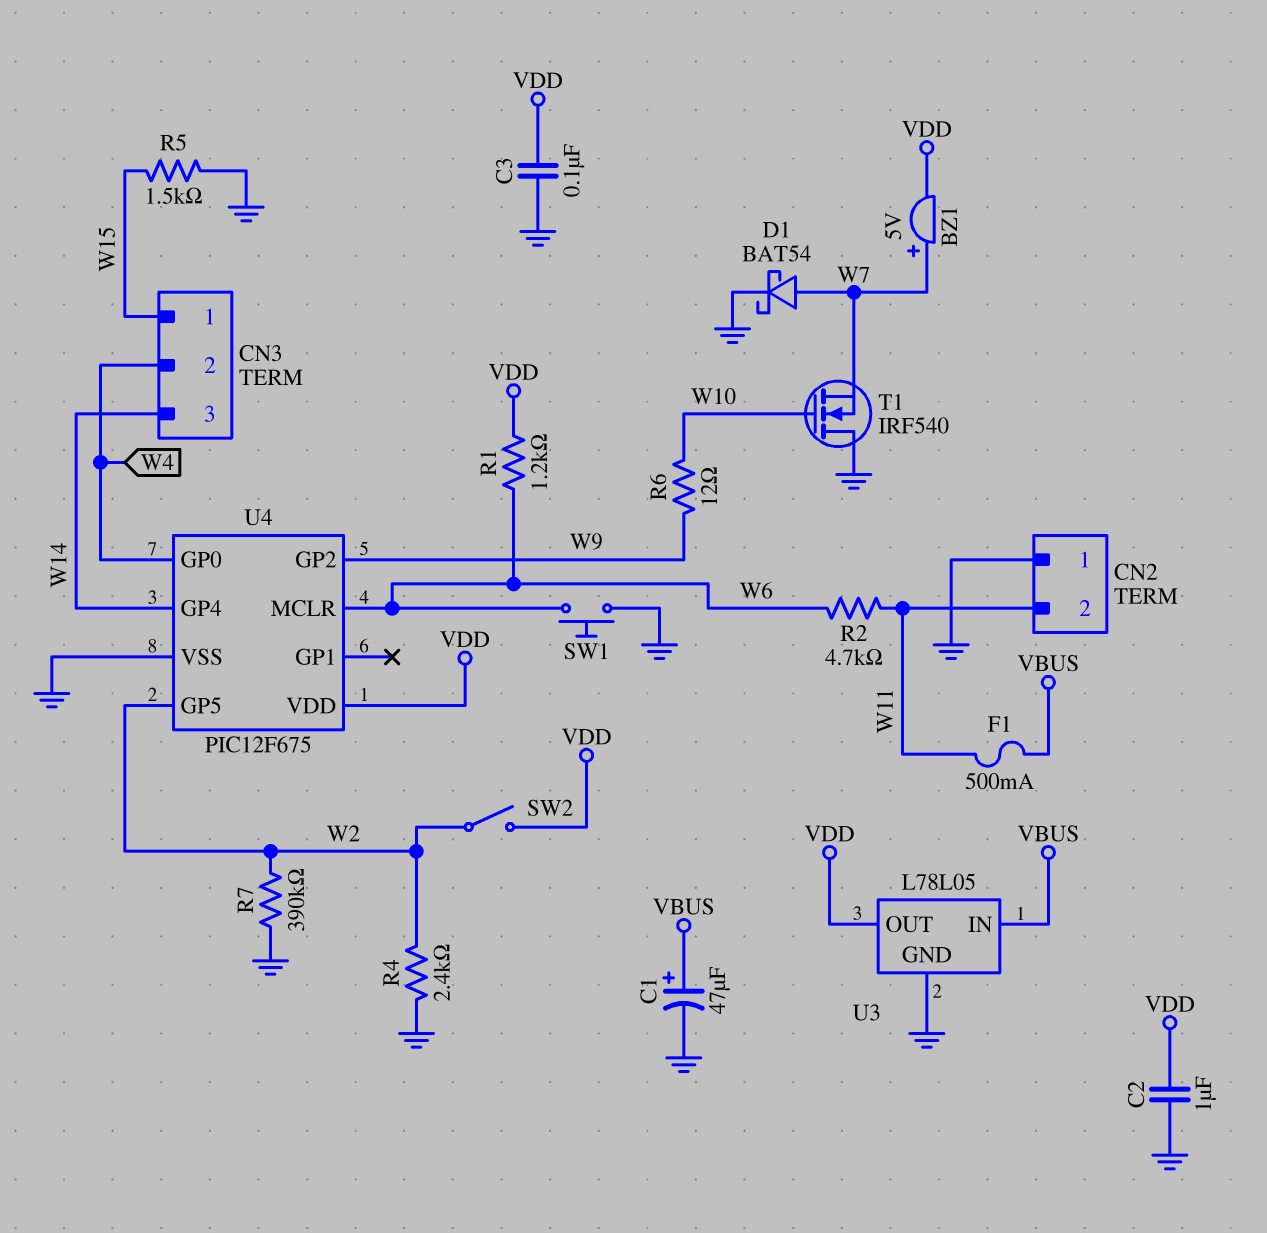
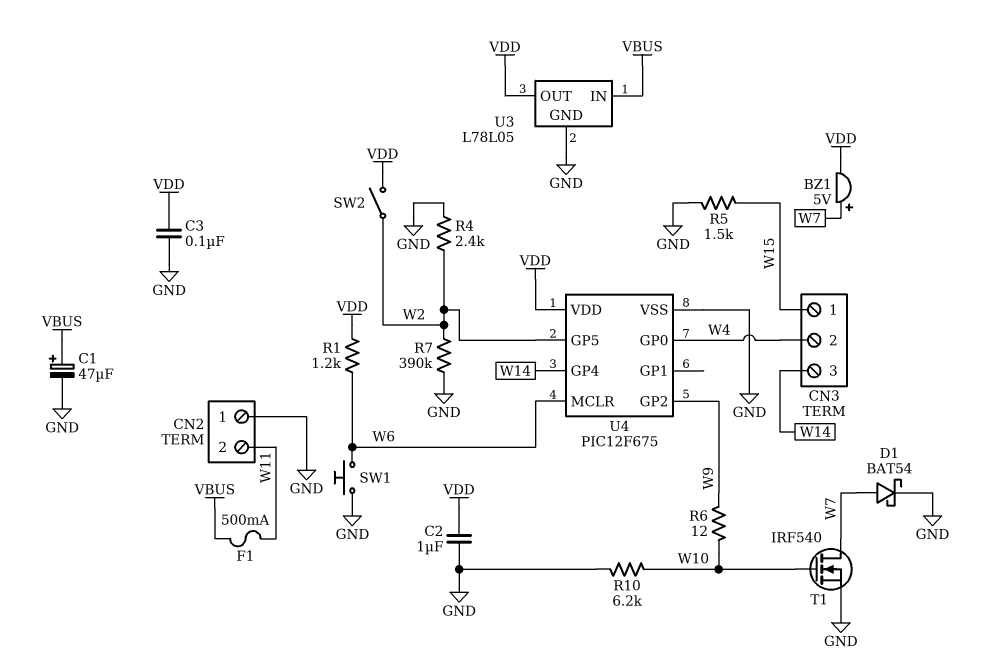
R2: 4.7k (W6, W11) -> none
R10: none -> 6.2k (GND, W10)
T1: NMOS IRF540 (G W10, D GND, S W7) -> NMOS IRF540 (G W10, D W7, S GND)

